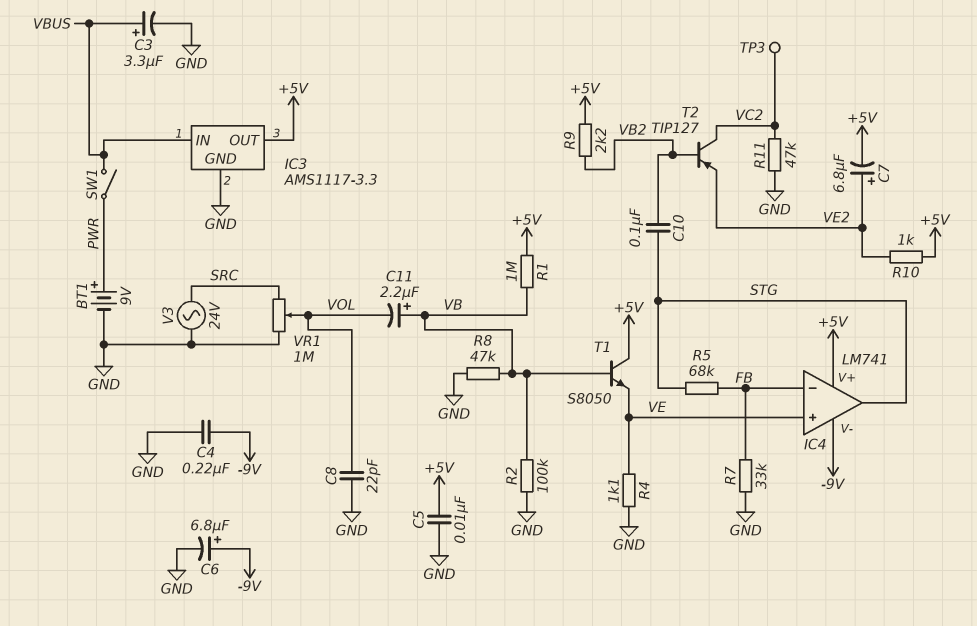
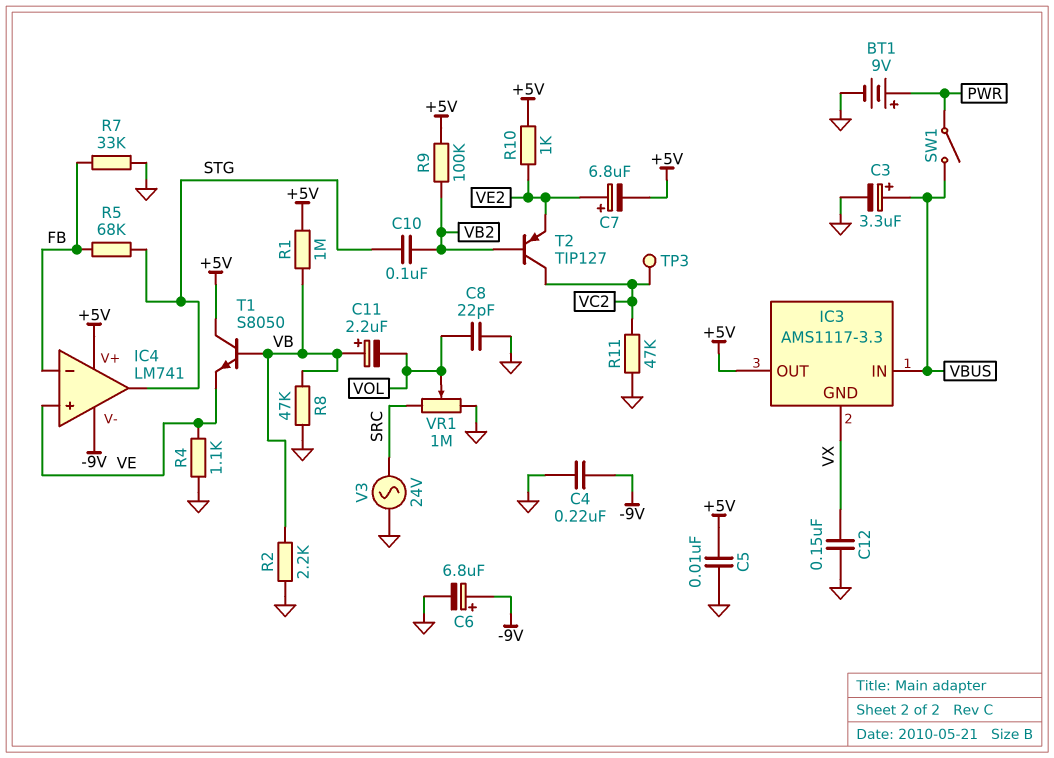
C12: none -> 150nF (GND, VX)
IC3 pin GND: GND -> VX
R2: 100k (GND, VB) -> 2.2k (GND, VB)
R9: 2.2k (+5V, VB2) -> 100k (+5V, VB2)

